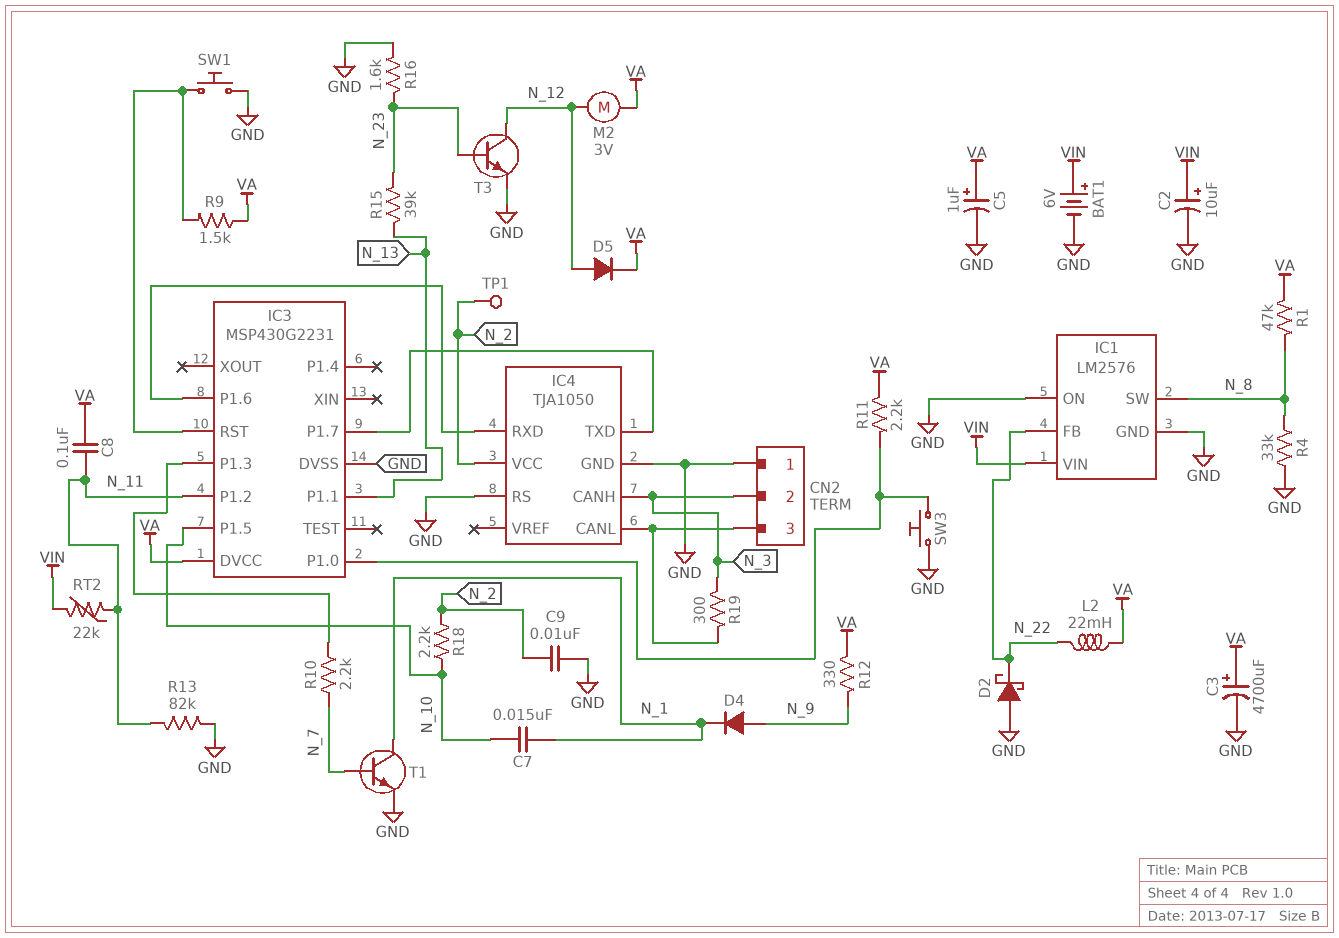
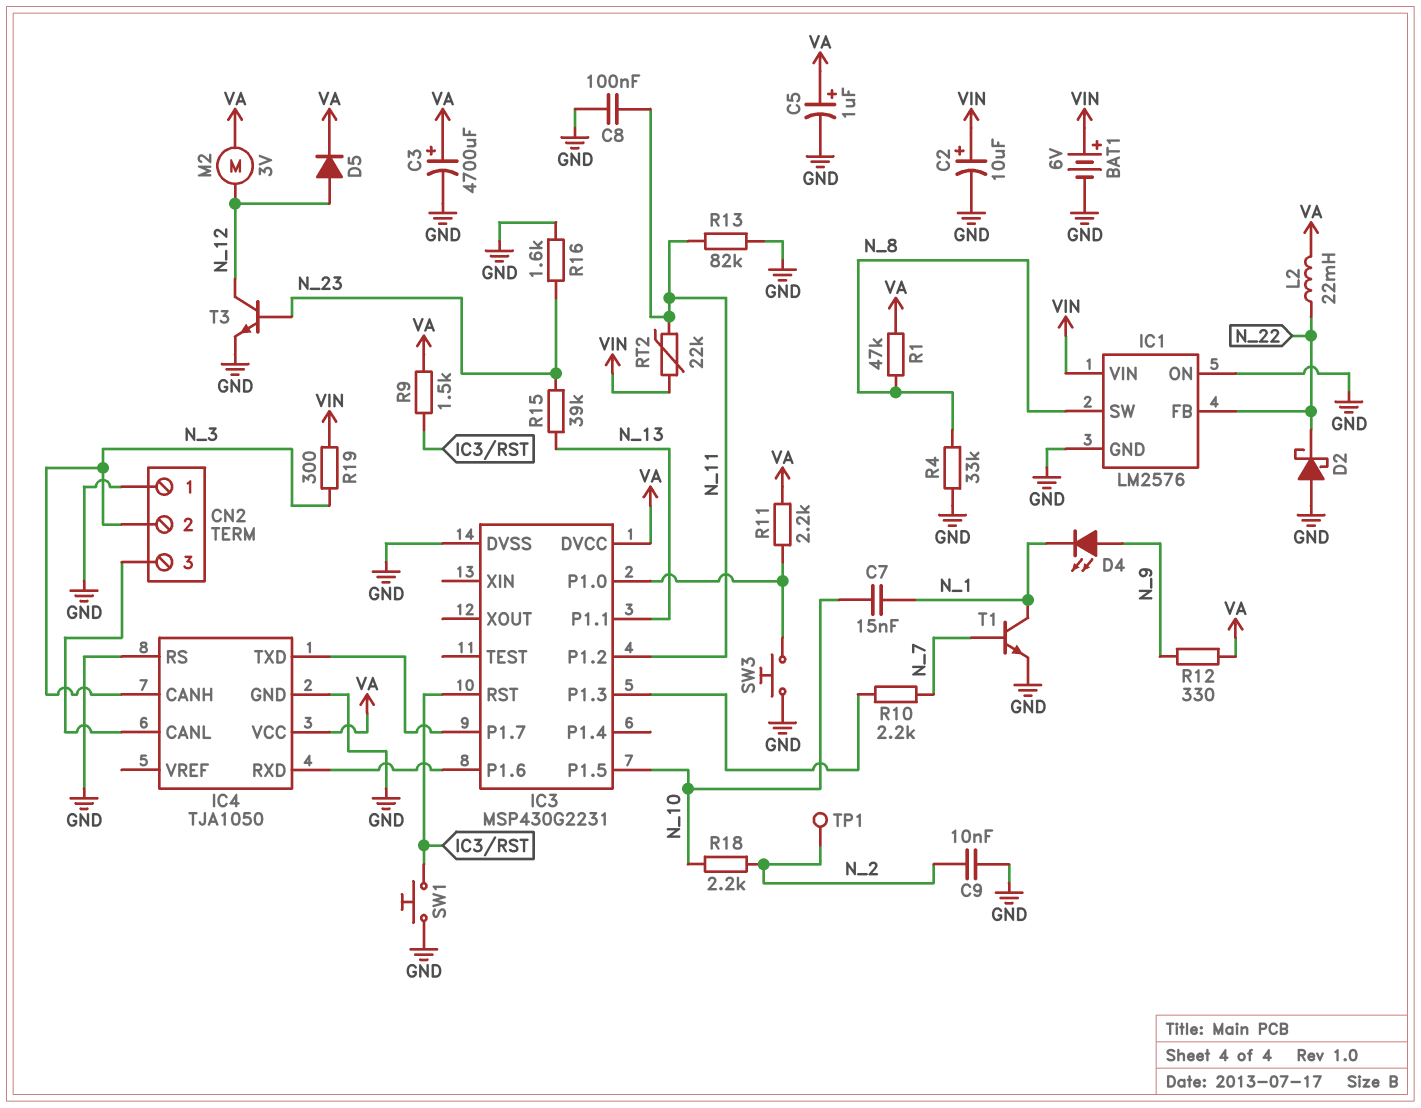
C8: 100nF (N_11, VA) -> 100nF (GND, N_11)
D4: diode (A N_9, K N_1) -> LED (A N_9, K N_1)
IC4 pin VCC: N_2 -> VA
R19: 300 (CN2/3, N_3) -> 300 (N_3, VIN)

